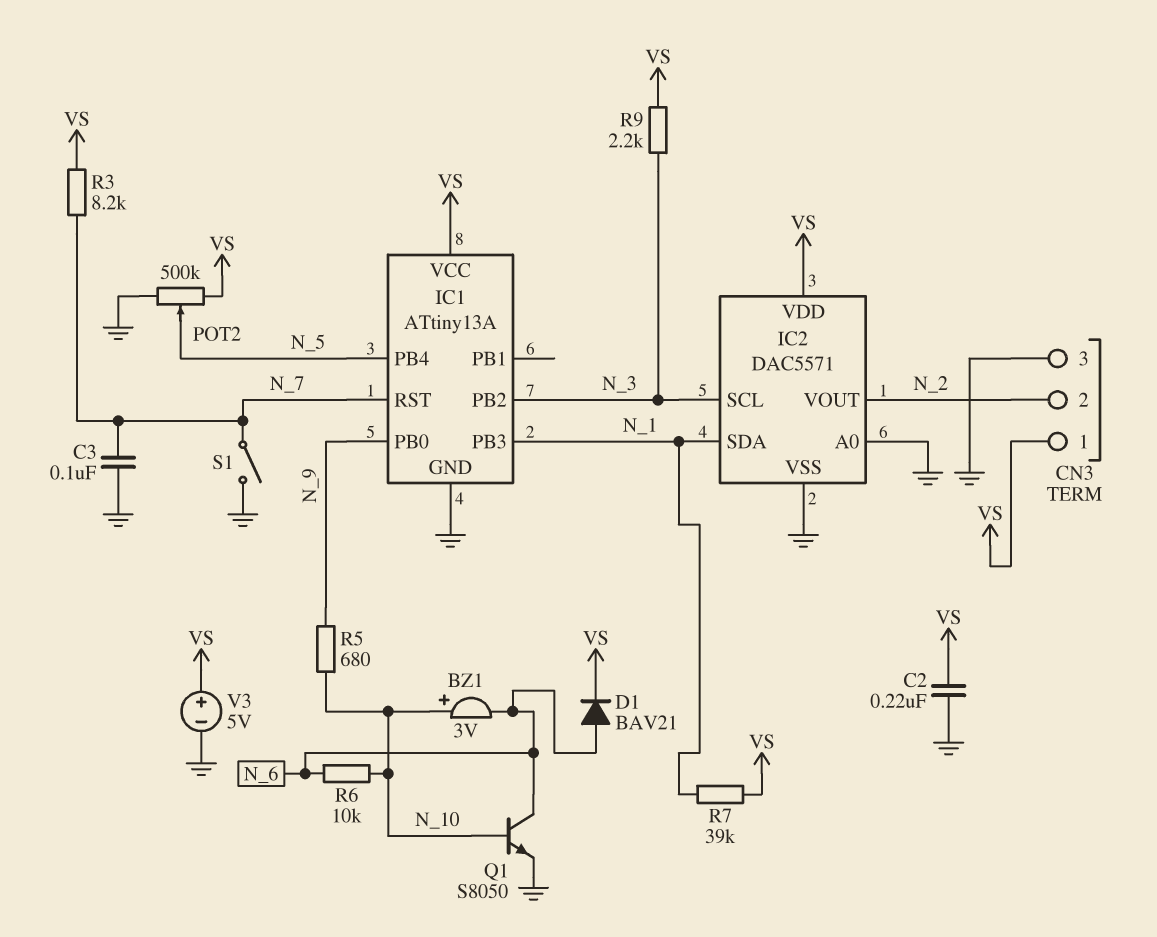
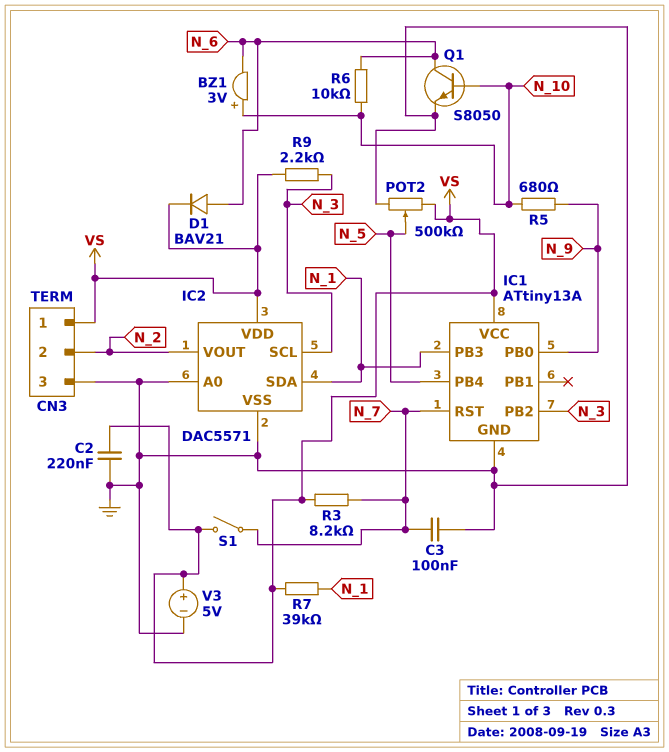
S1: switch (GND, N_7) -> switch (N_7, VS)

